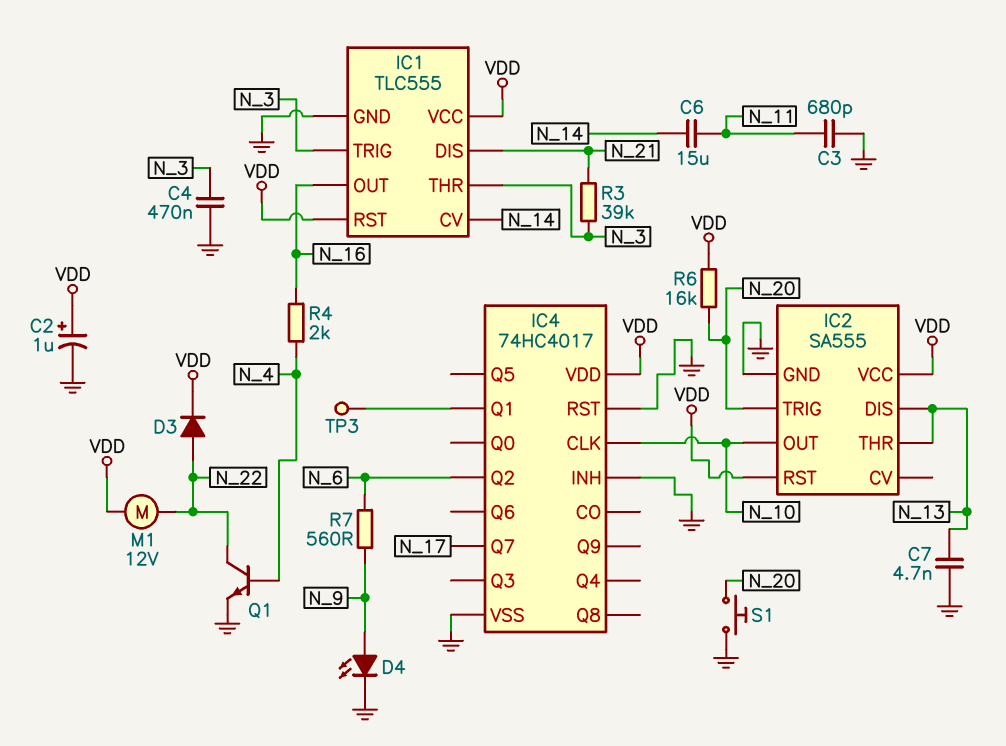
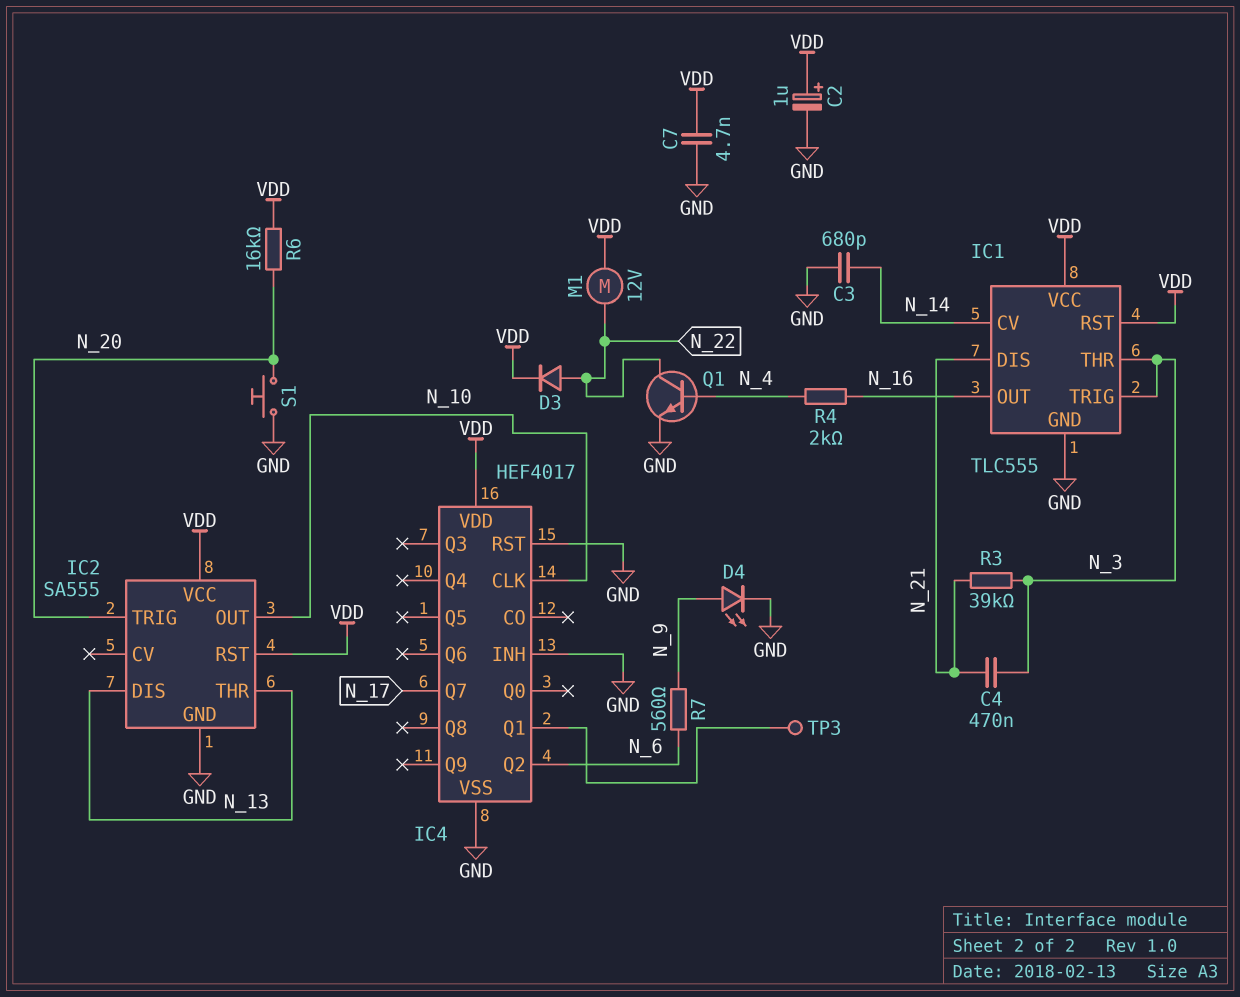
C3: 680pF (GND, N_11) -> 680pF (GND, N_14)
C4: 470nF (GND, N_3) -> 470nF (N_3, N_21)
C6: 15uF (N_11, N_14) -> none
C7: 4.7nF (GND, N_13) -> 4.7nF (GND, VDD)
IC4: 74HC4017 -> HEF4017

